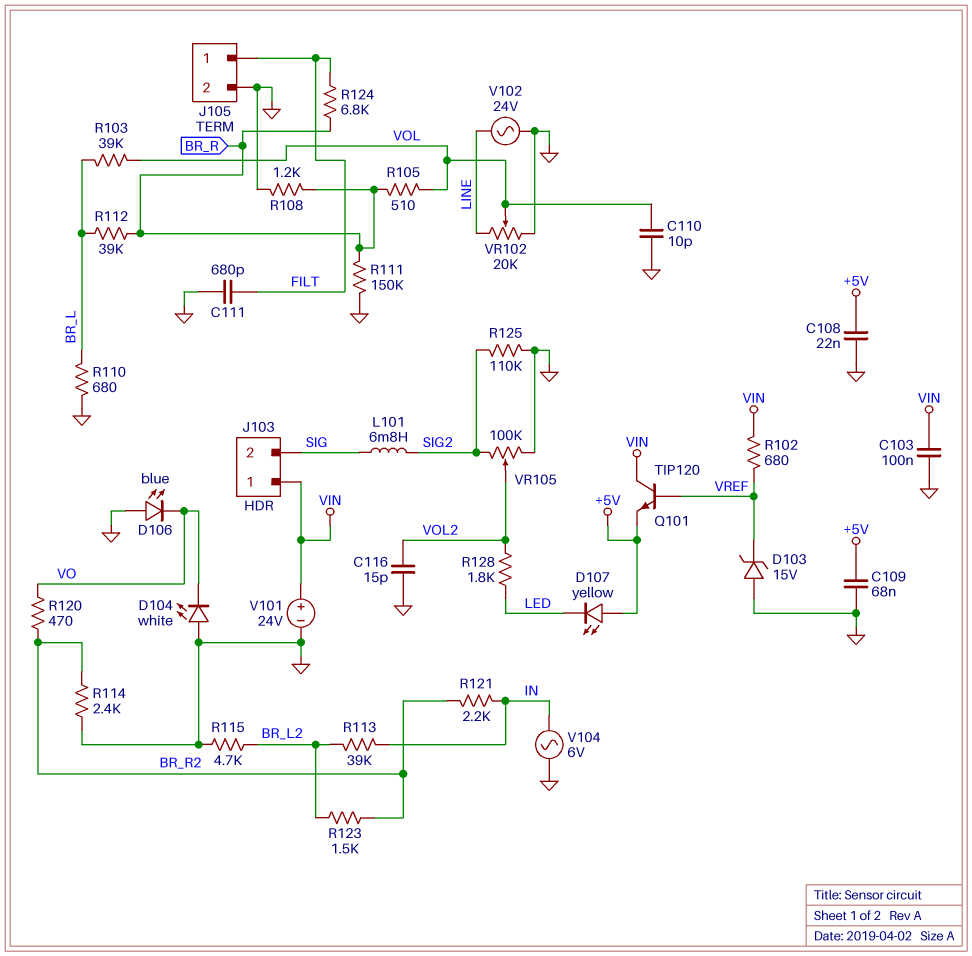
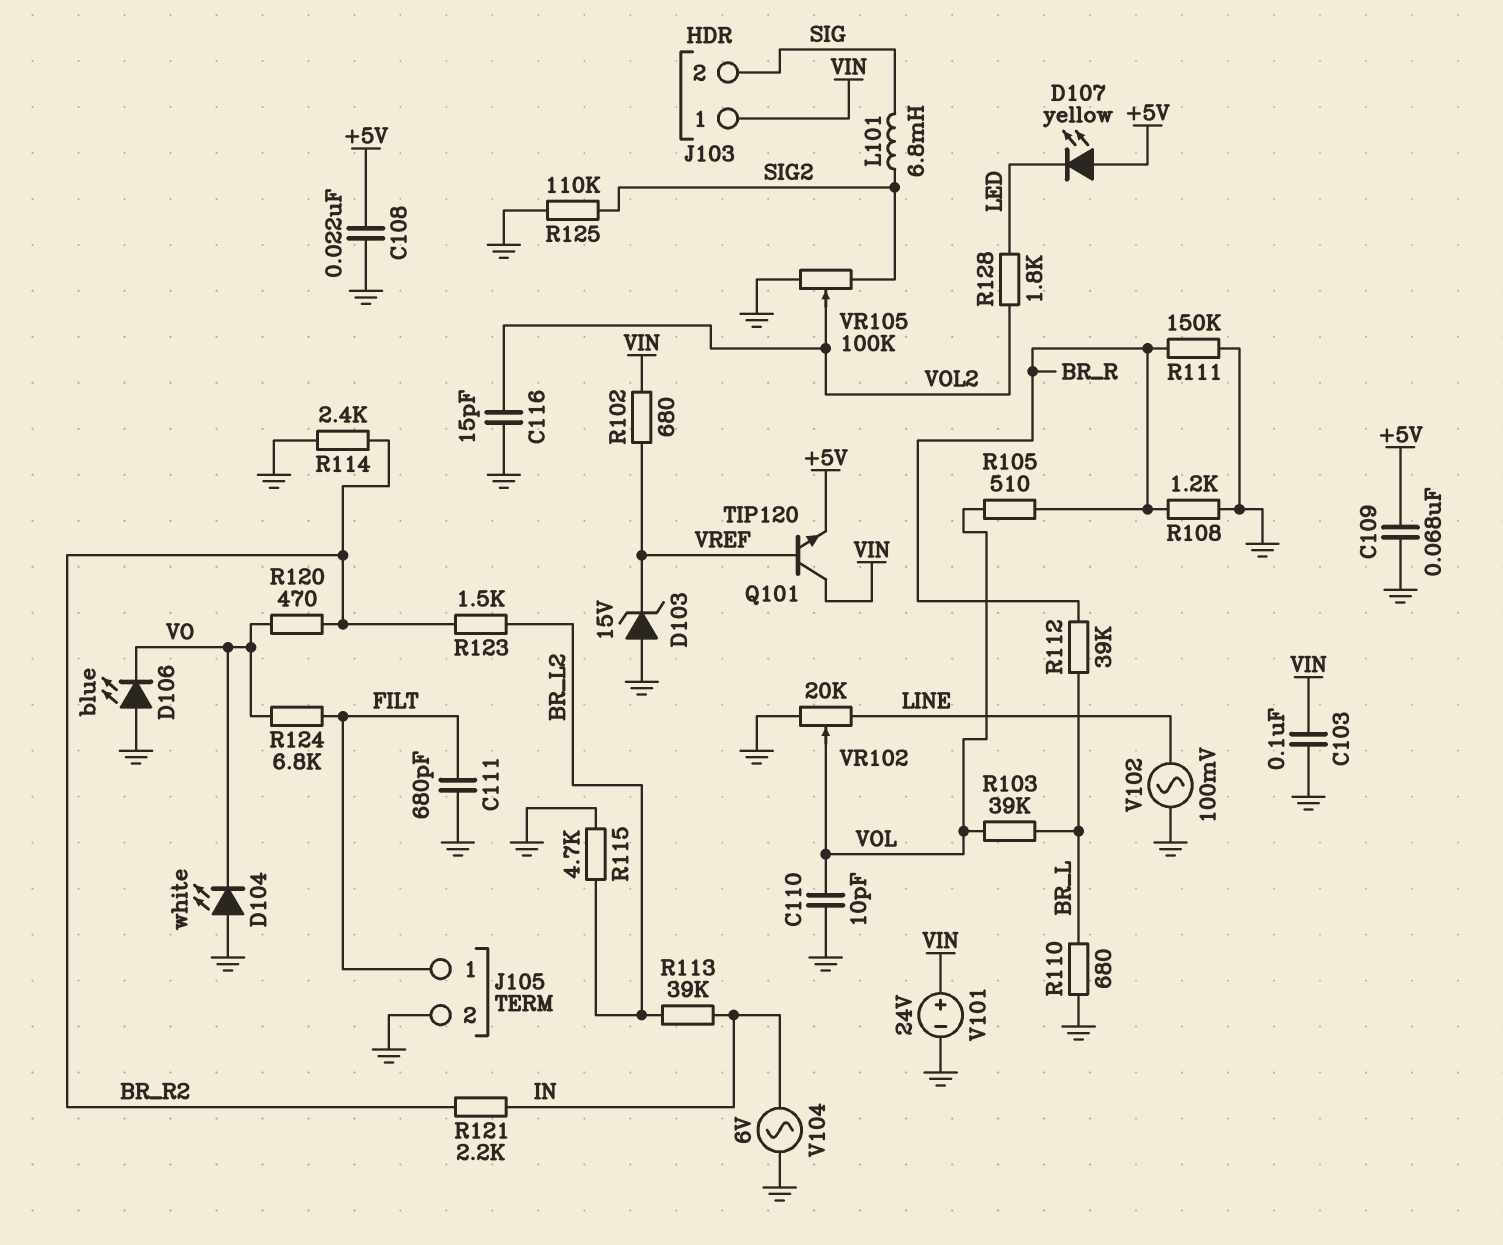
R124: 6.8k (BR_R, FILT) -> 6.8k (FILT, VO)
V102: AC 24V (GND, LINE) -> AC 100mV (GND, LINE)

